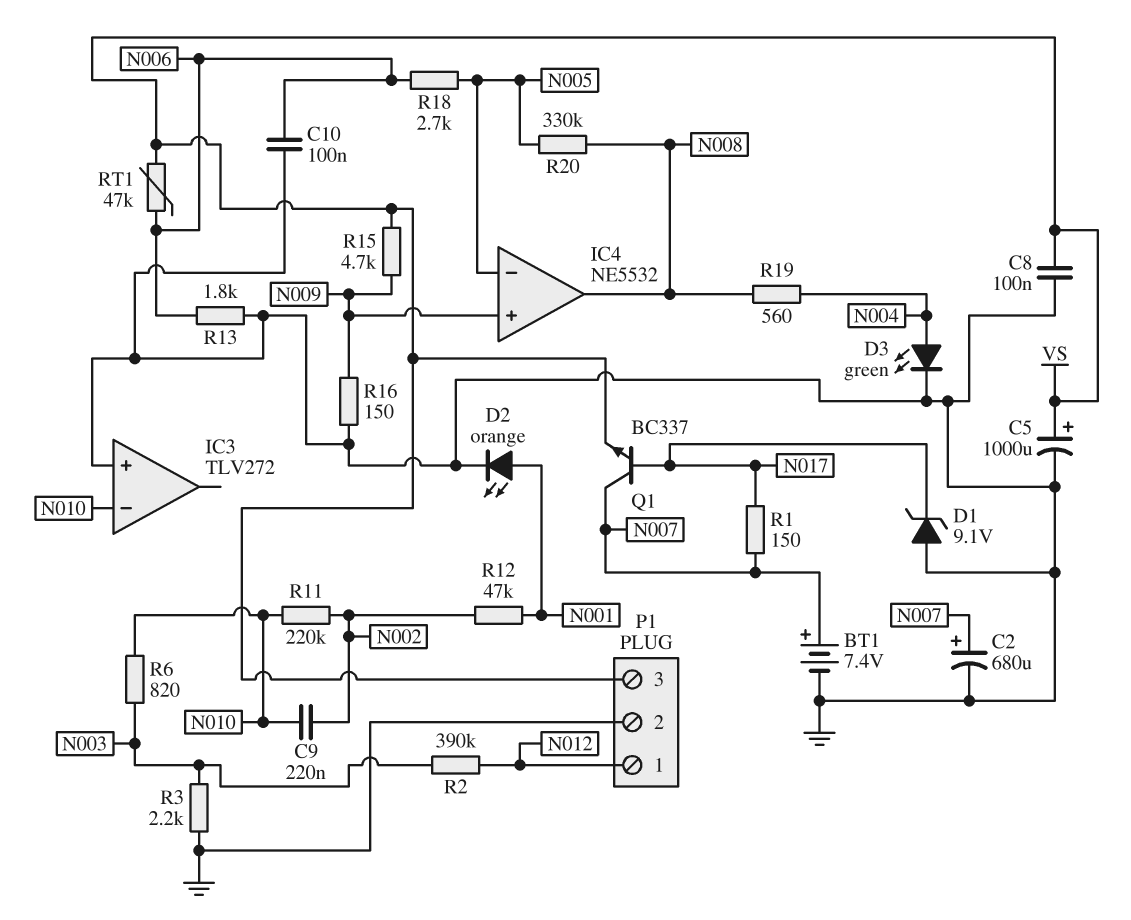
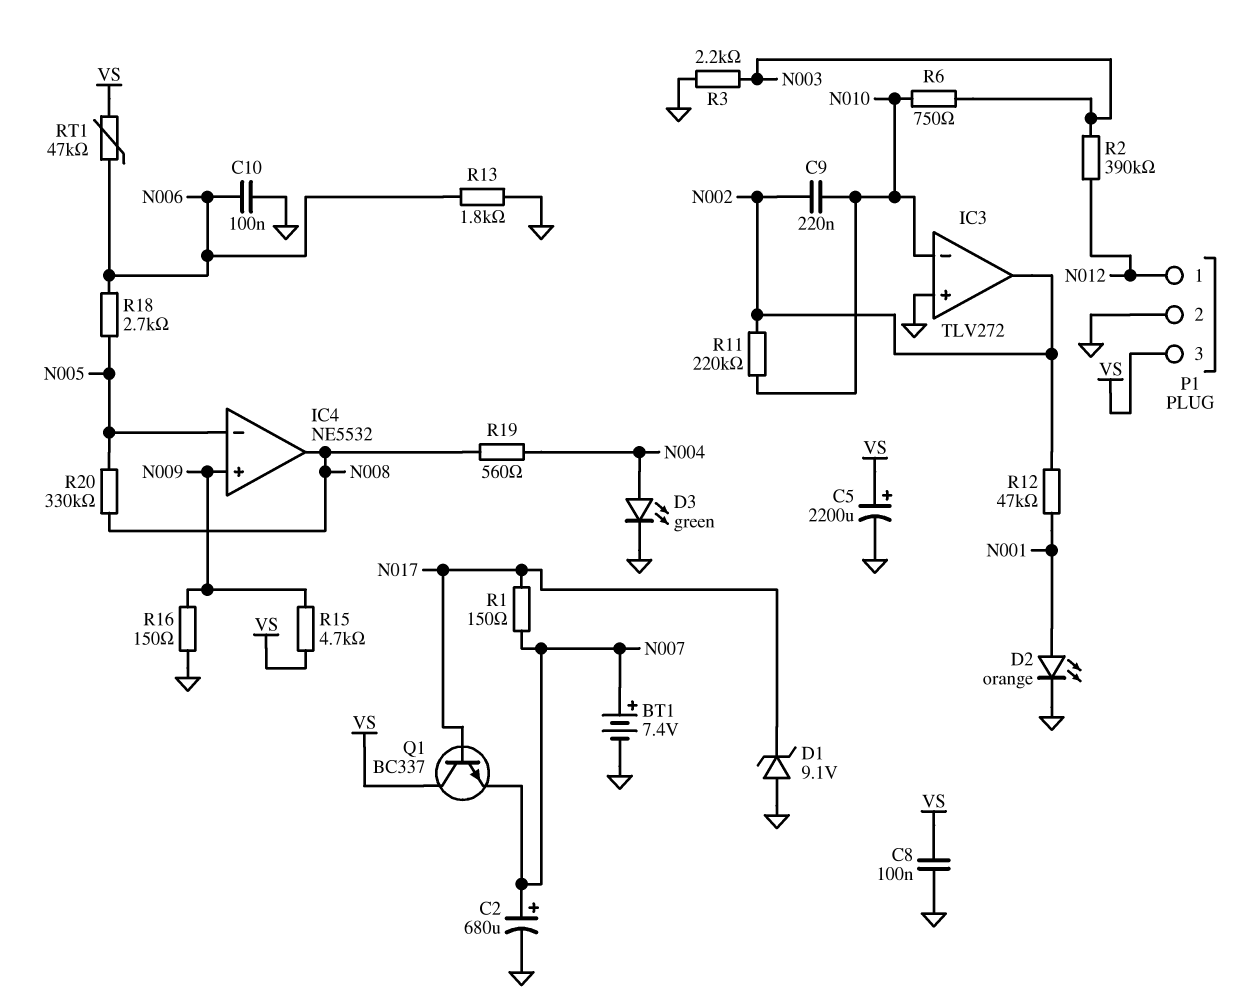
C5: 1000uF (plus VS, minus GND) -> 2200uF (plus VS, minus GND)
IC3 pin out: none -> N002
Q1: NPN BC337 (B N017, C N007, E VS) -> NPN BC337 (B N017, C VS, E N007)
R6: 820 (N003, N010) -> 750 (N003, N010)

